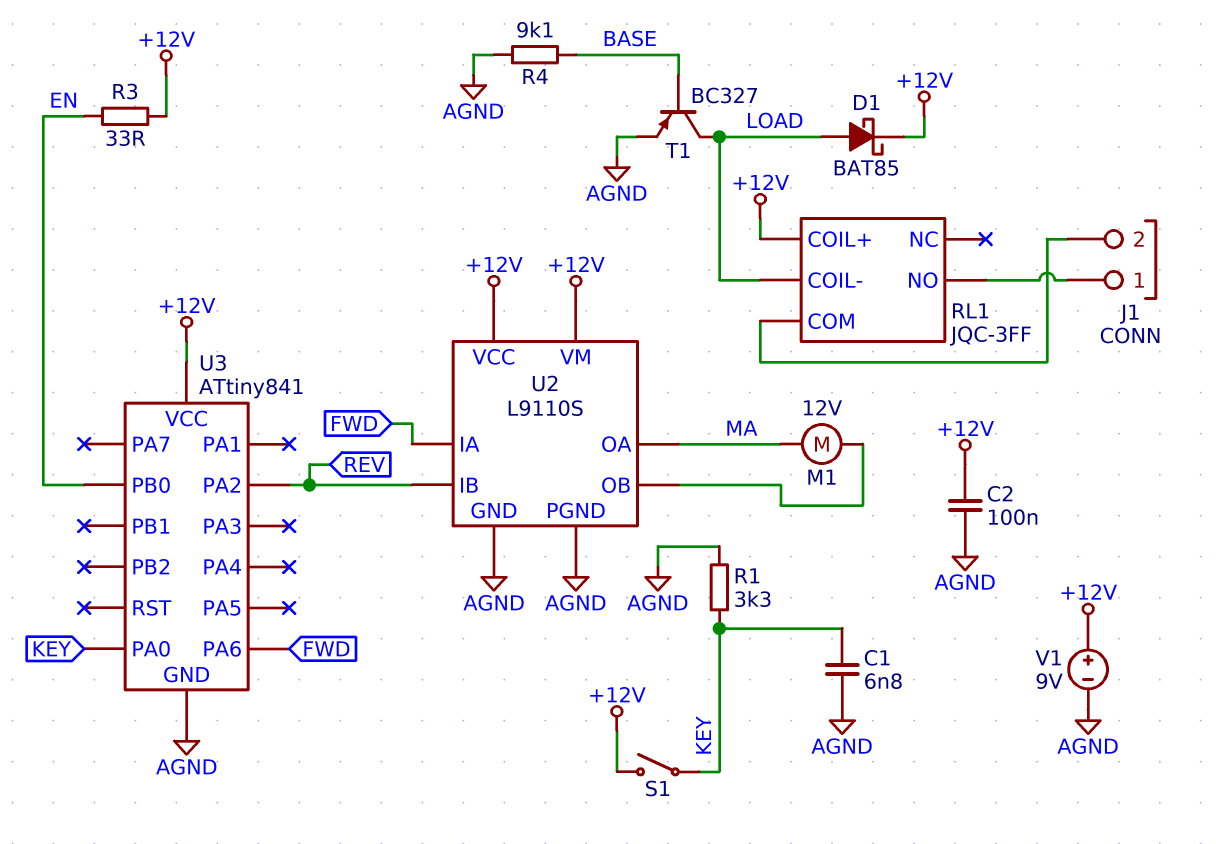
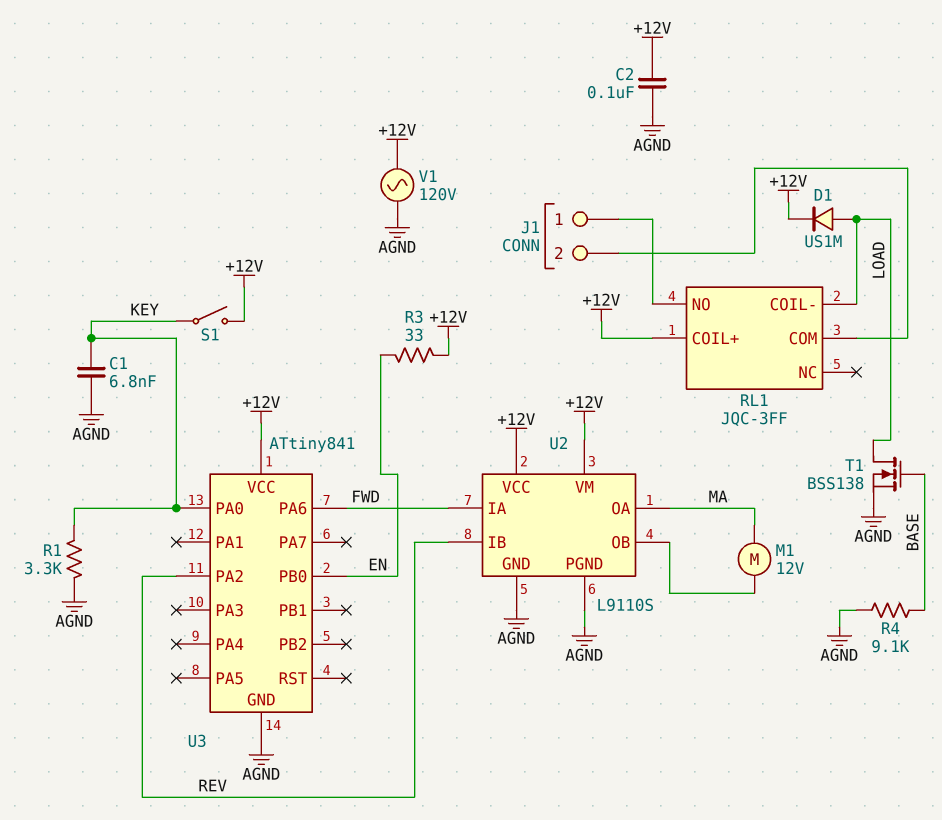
D1: schottky BAT85 (A LOAD, K +12V) -> diode US1M (A LOAD, K +12V)
T1: PNP BC327 (B BASE, C LOAD, E AGND) -> NMOS BSS138 (G BASE, D LOAD, S AGND)
V1: 9V (plus +12V, minus AGND) -> AC 120V (+12V, AGND)

